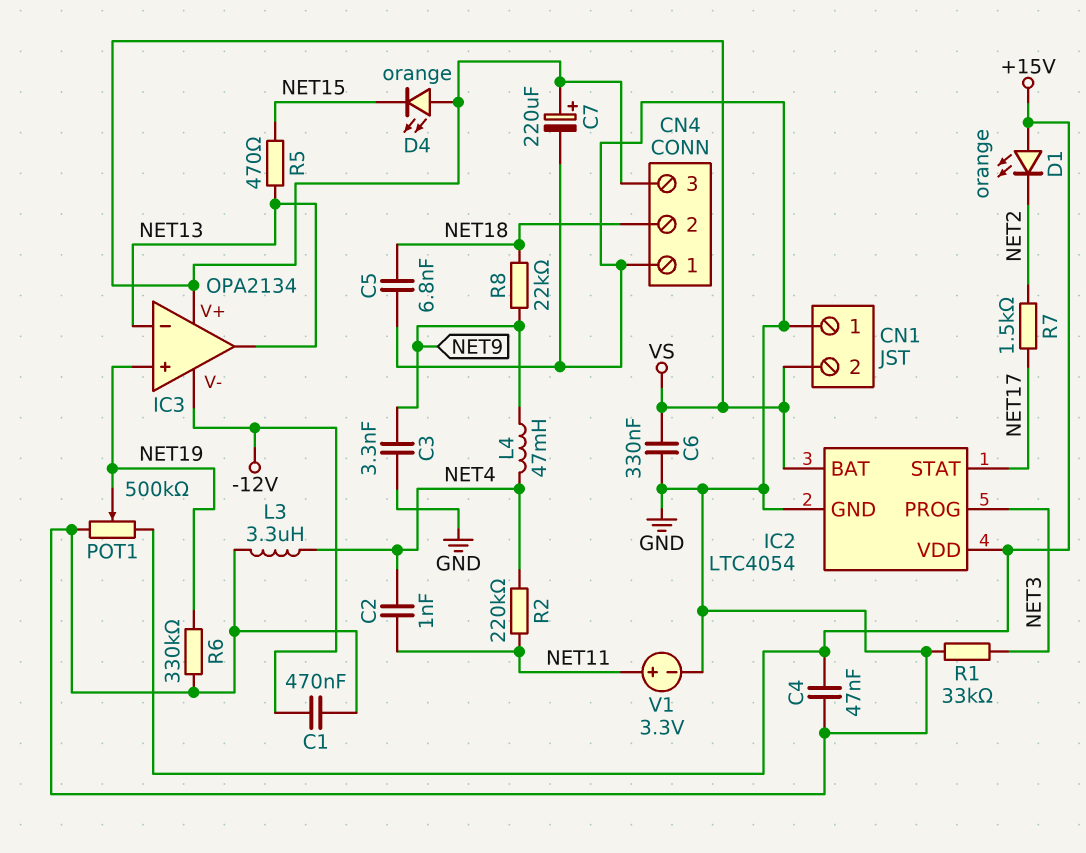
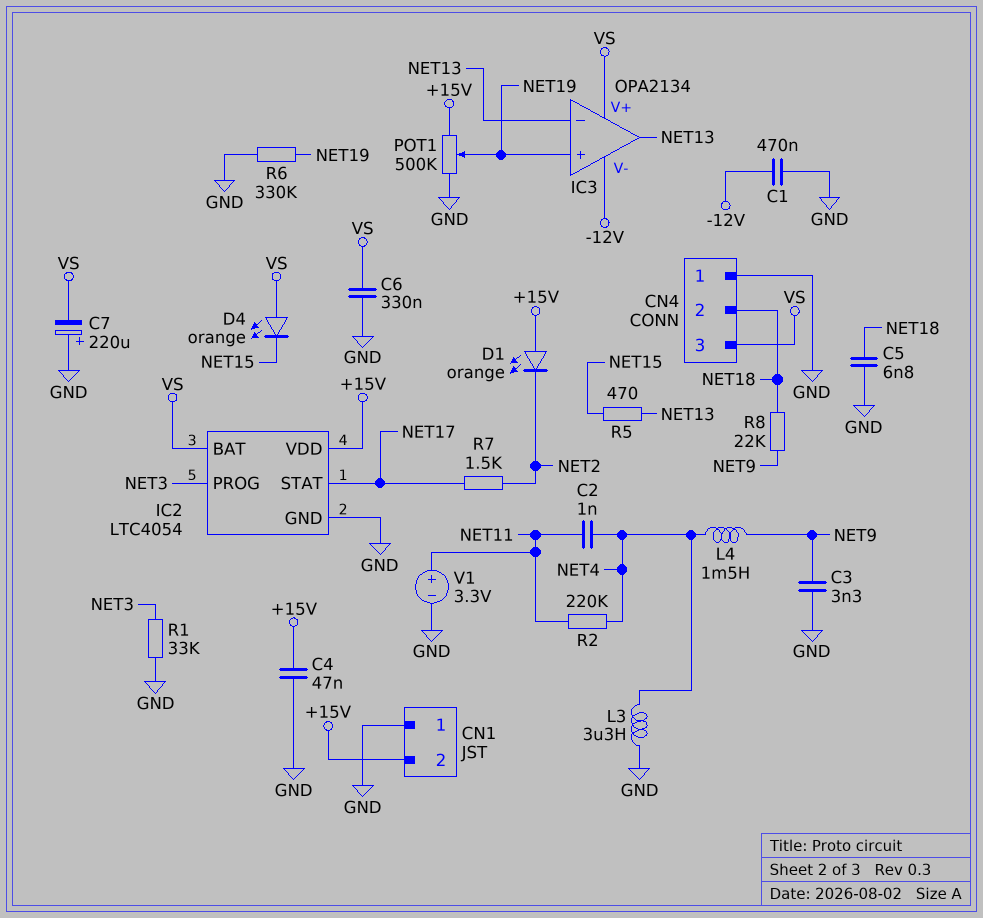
C7: 220uF (plus VS, minus GND) -> 220uF (plus GND, minus VS)
CN1 pin 2: VS -> +15V
L4: 47mH (NET4, NET9) -> 1.5mH (NET4, NET9)

